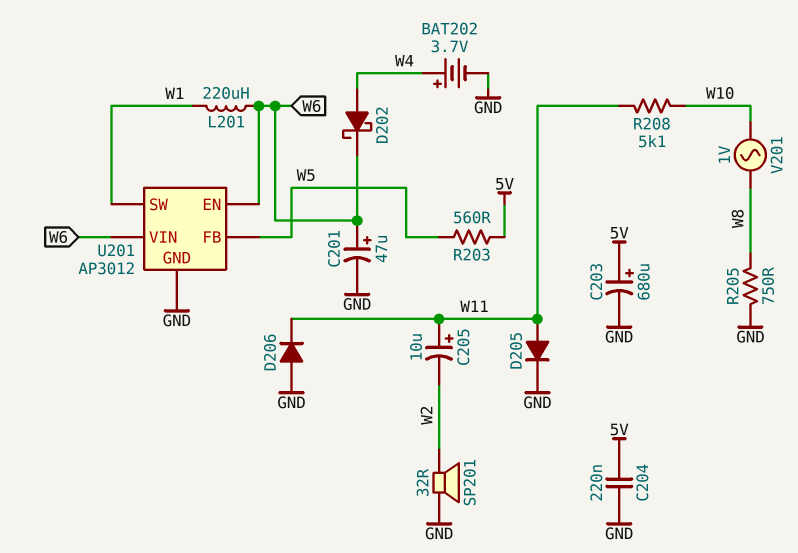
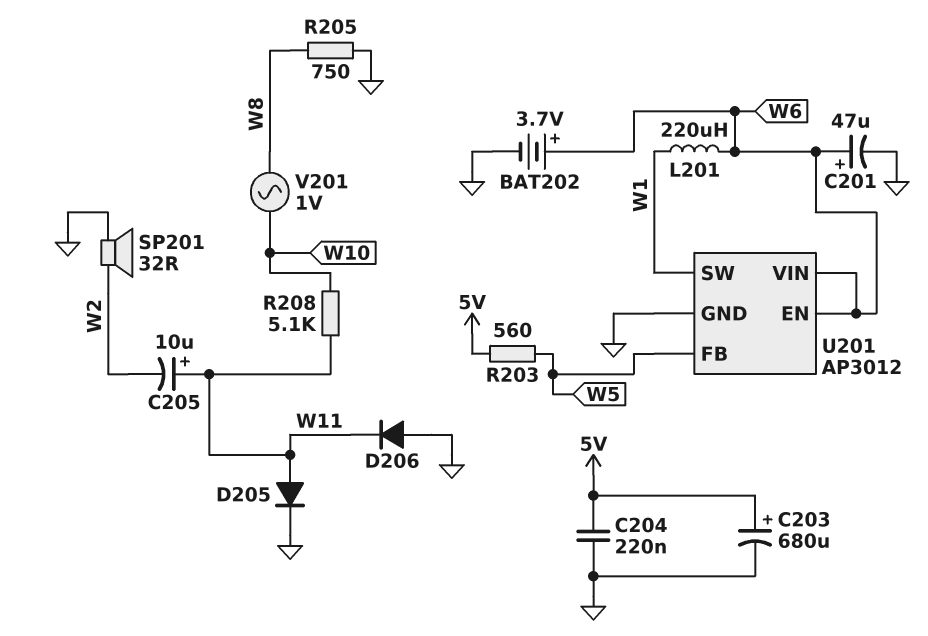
BAT202: 3.7V (plus W4, minus GND) -> 3.7V (plus W6, minus GND)
D202: schottky (A W4, K W6) -> none

